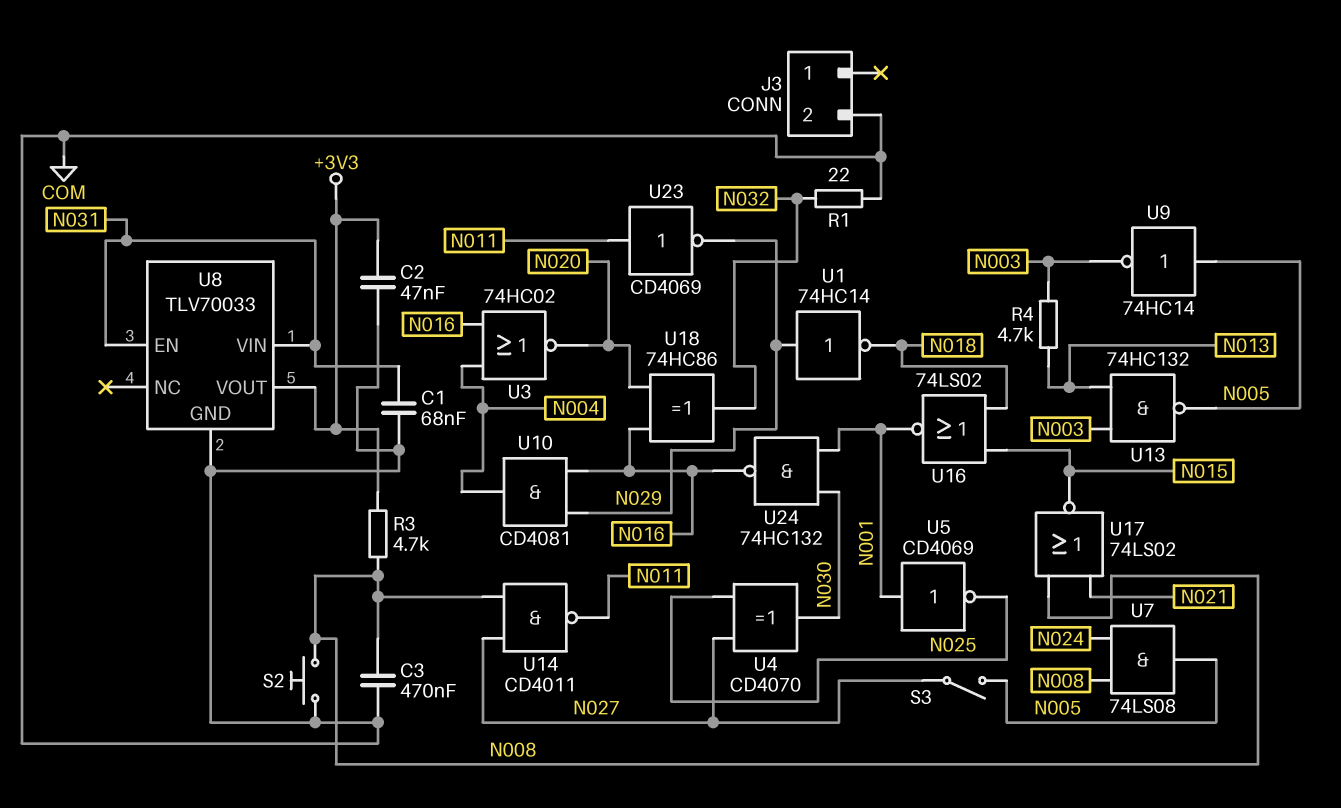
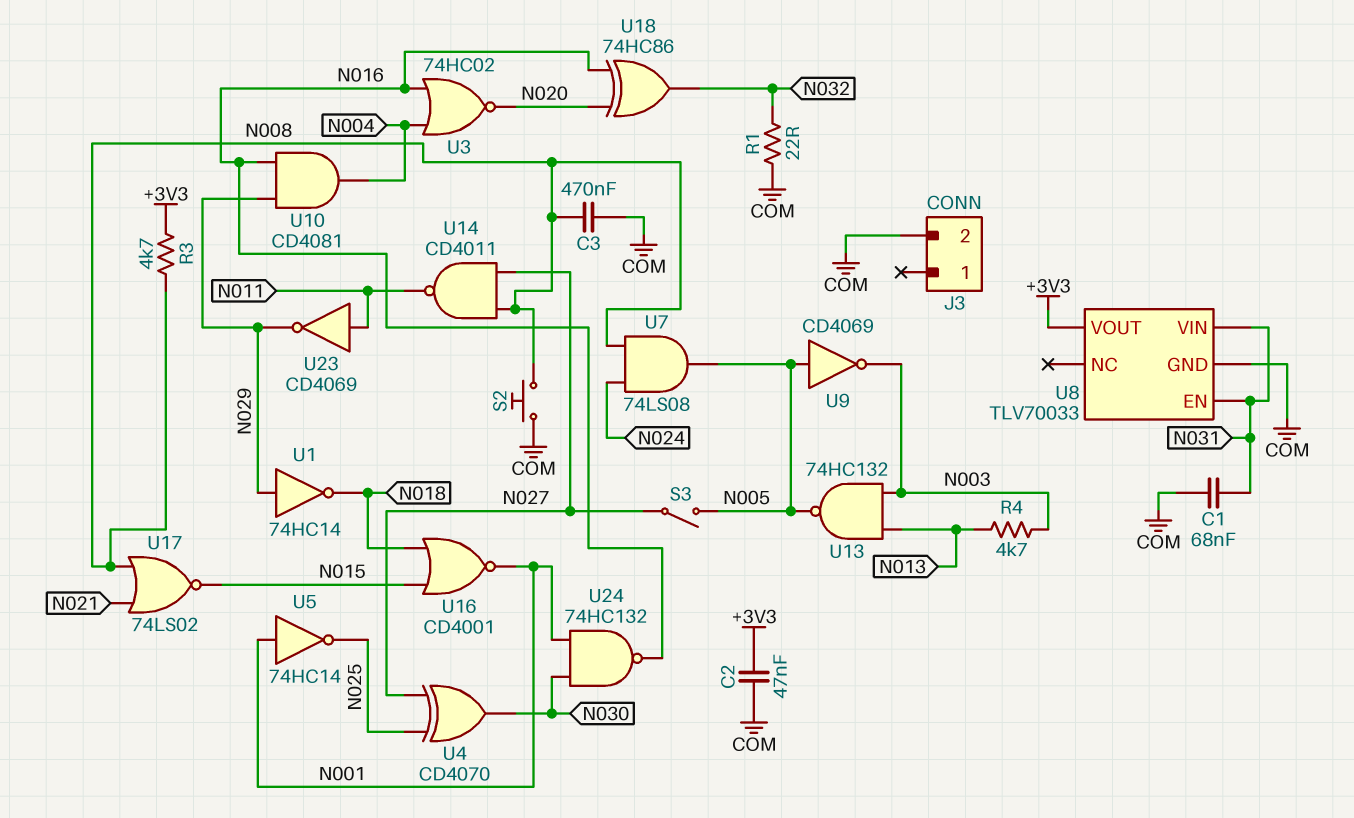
U5: NOT CD4069 (in N001, out N025) -> NOT 74HC14 (in N001, out N025)
U9: NOT 74HC14 (in N005, out N003) -> NOT CD4069 (in N005, out N003)
U16: NOR 74LS02 (in N015, in N018, out N001) -> NOR CD4001 (in N015, in N018, out N001)

